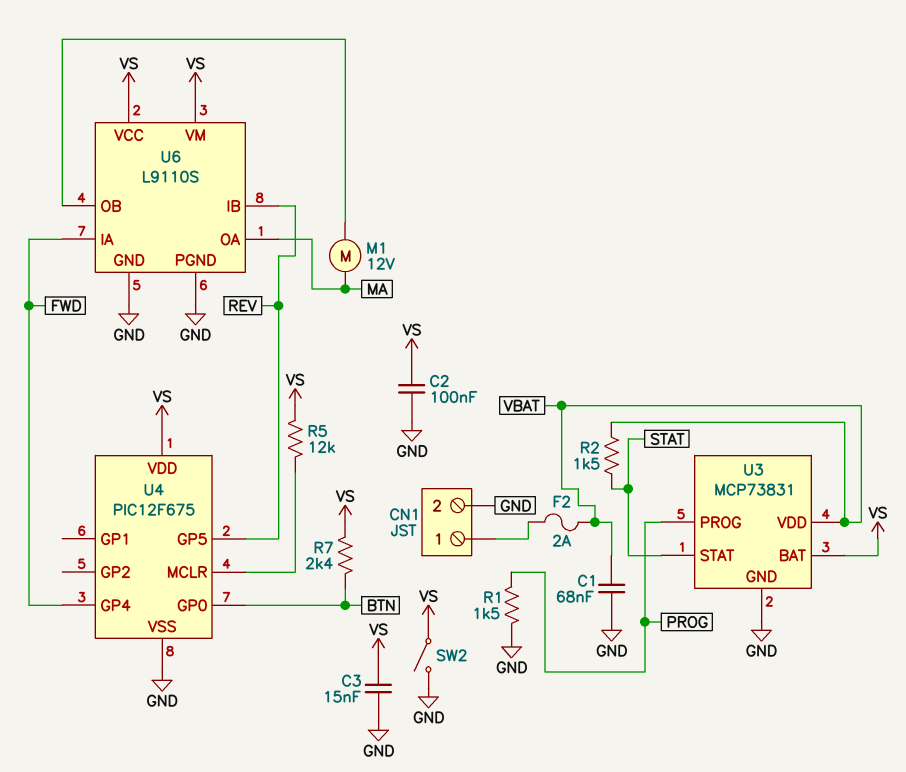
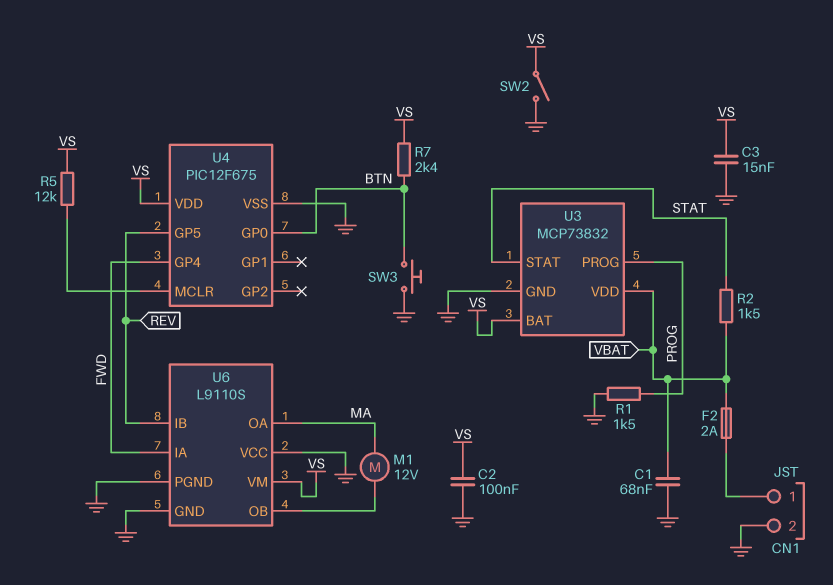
SW3: none -> button (BTN, GND)
U3: MCP73831 -> MCP73832
U6 pin VCC: VS -> GND

